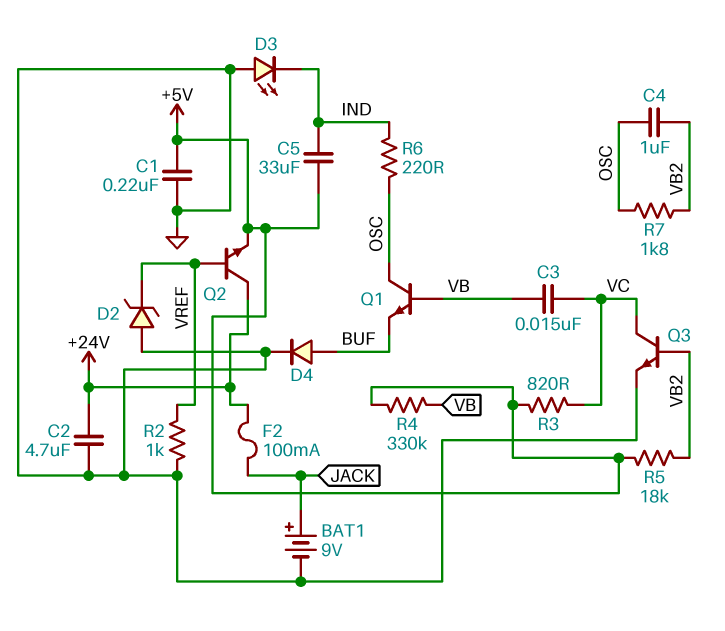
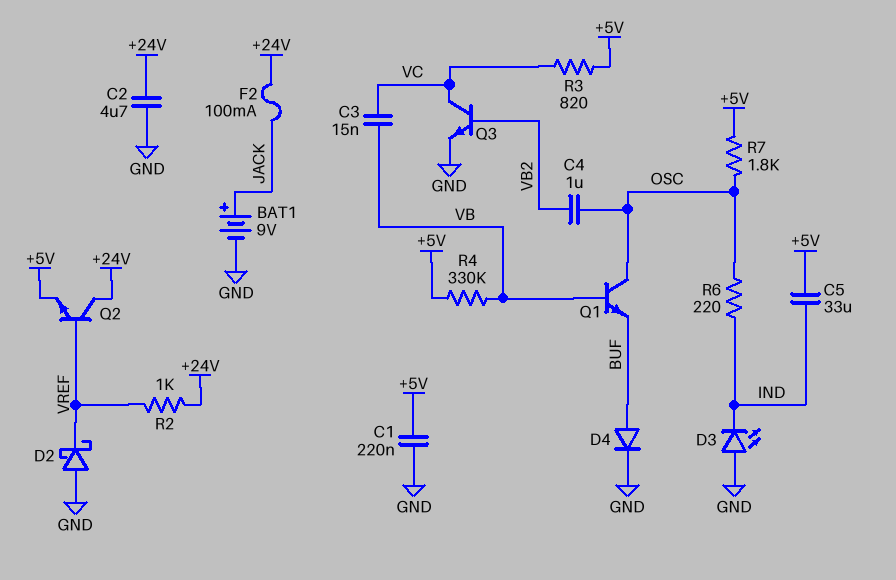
D2: zener (A GND, K VREF) -> schottky (A GND, K VREF)
R2: 1k (GND, VREF) -> 1k (+24V, VREF)
R5: 18k (+5V, VB2) -> none
R7: 1.8k (OSC, VB2) -> 1.8k (+5V, OSC)

